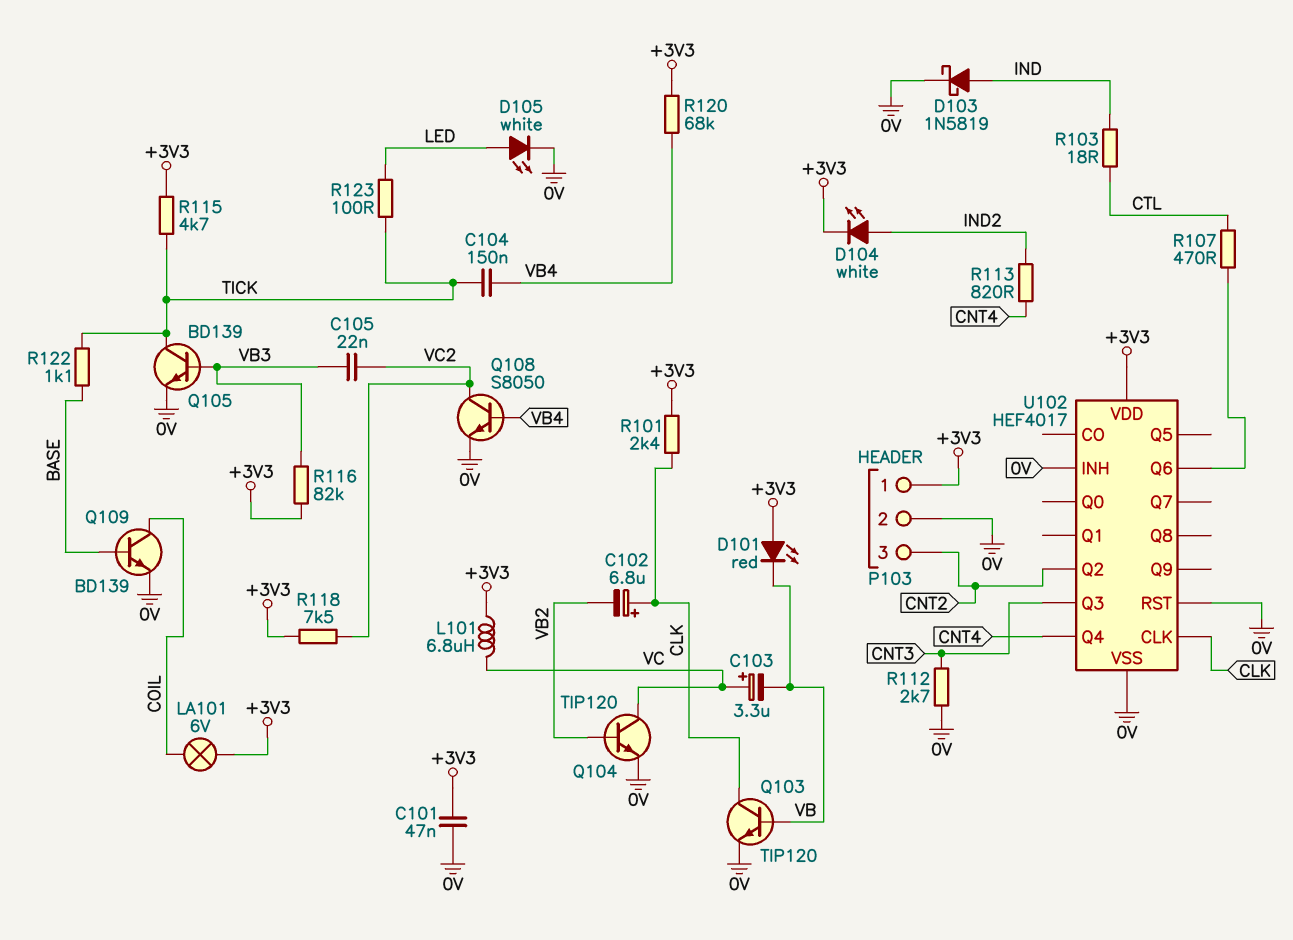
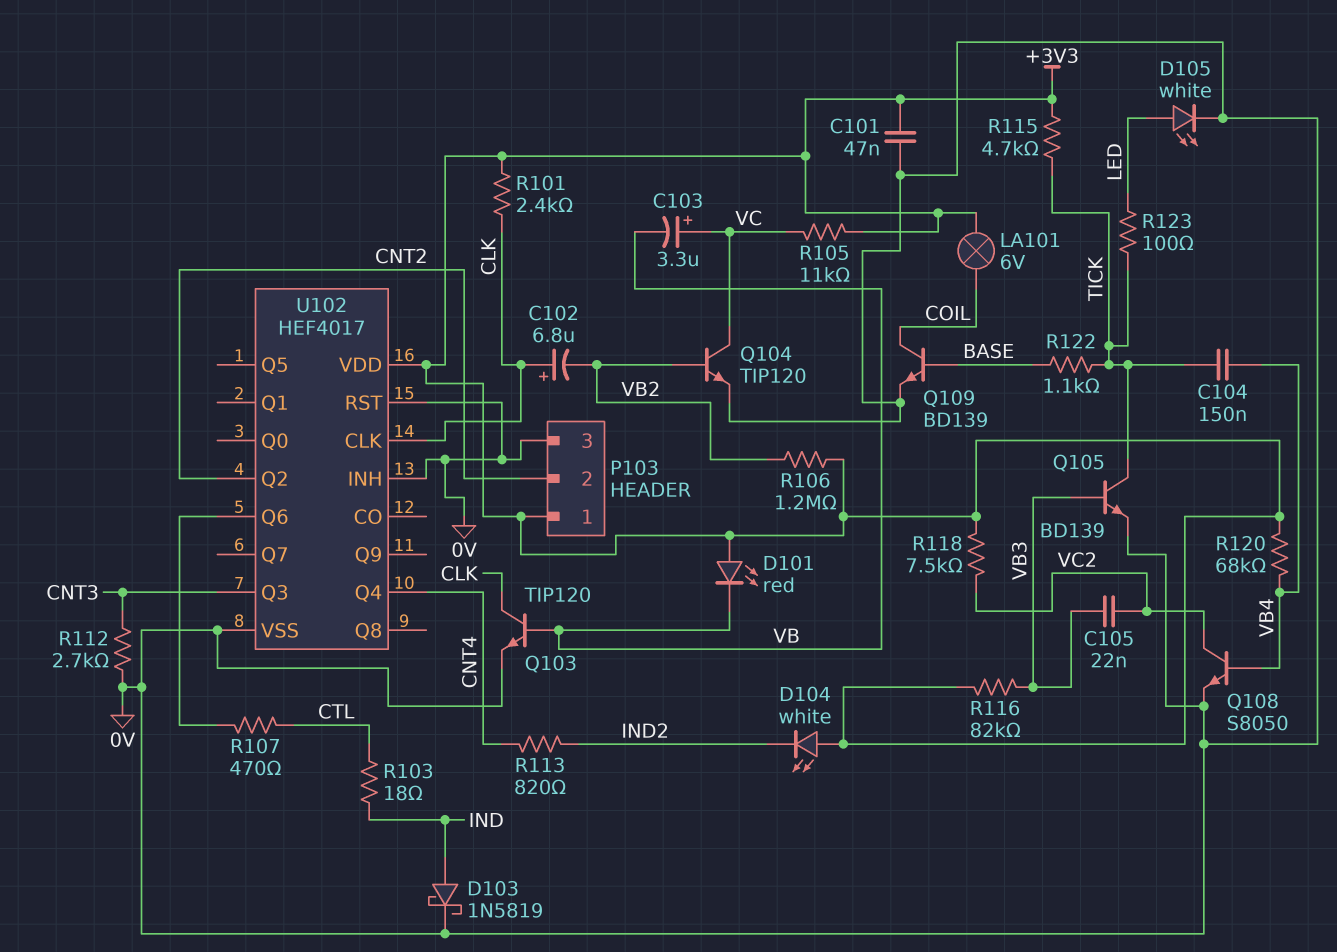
D104: LED white (A IND2, K +3V3) -> LED white (A +3V3, K IND2)
L101: 6.8uH (+3V3, VC) -> none
P103 pin 2: 0V -> CNT2
P103 pin 3: CNT2 -> 0V
R105: none -> 11k (+3V3, VC)
R106: none -> 1.2M (+3V3, VB2)

